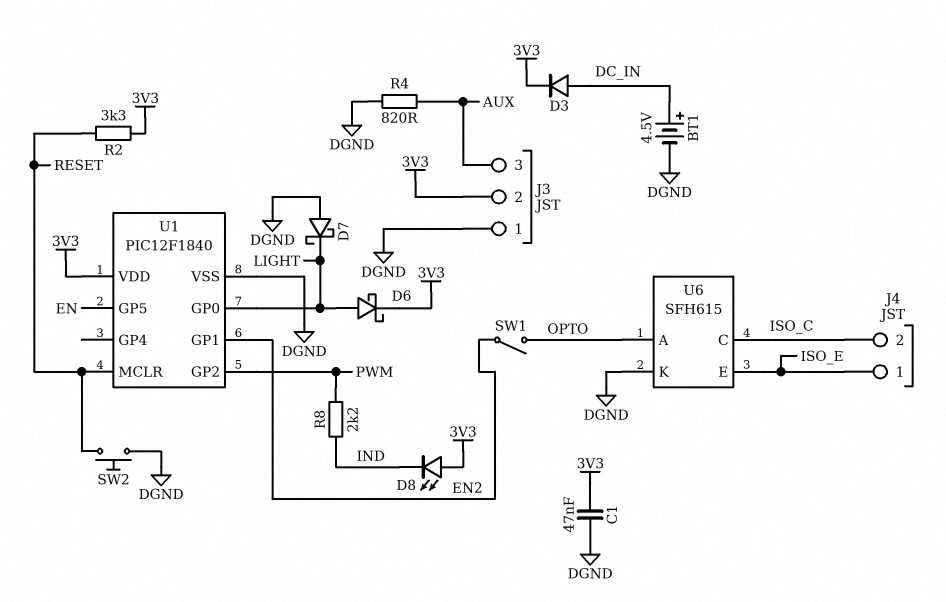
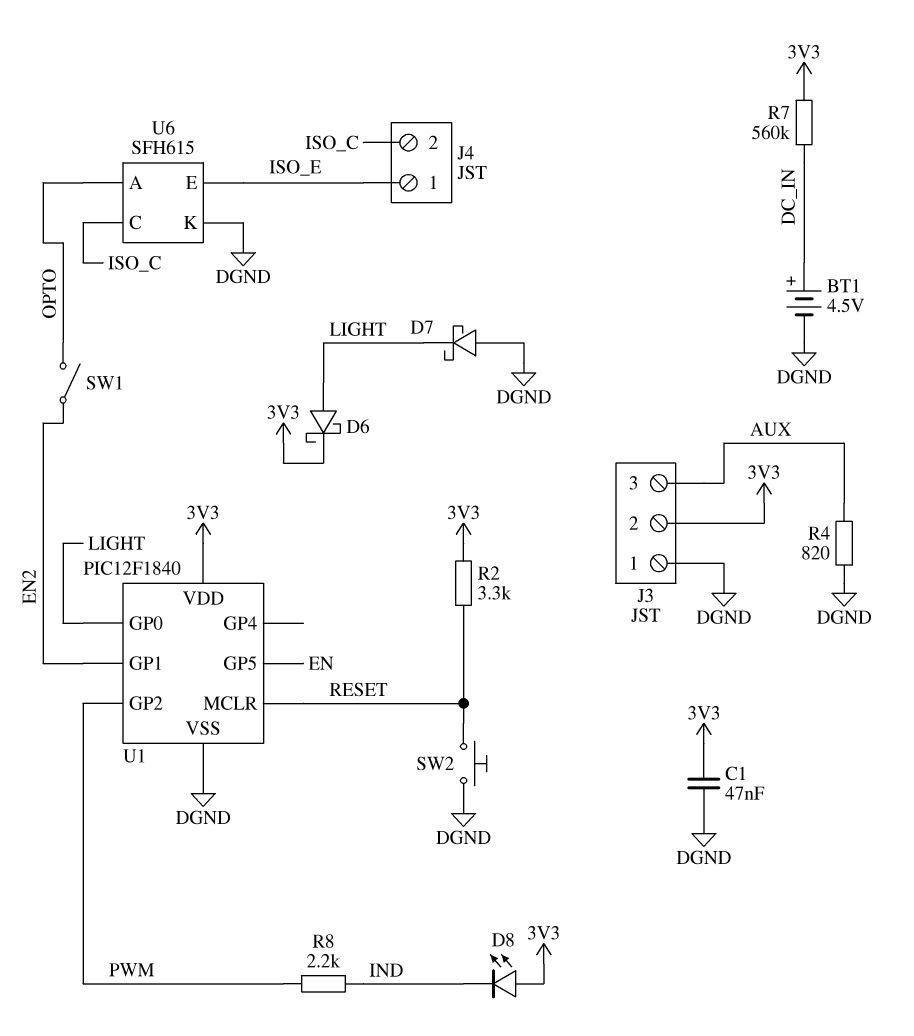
D3: diode (A DC_IN, K 3V3) -> none
R7: none -> 560k (3V3, DC_IN)

